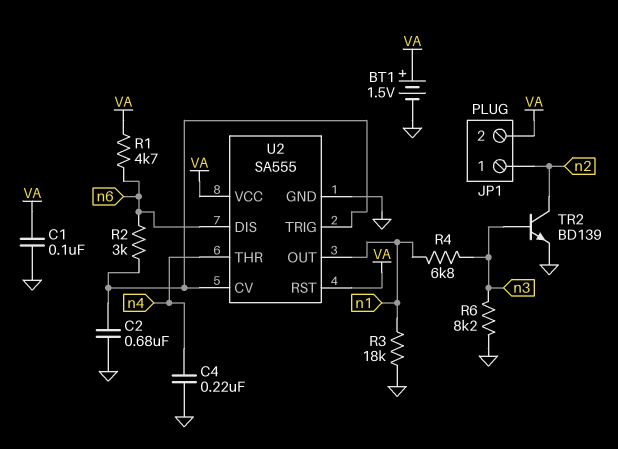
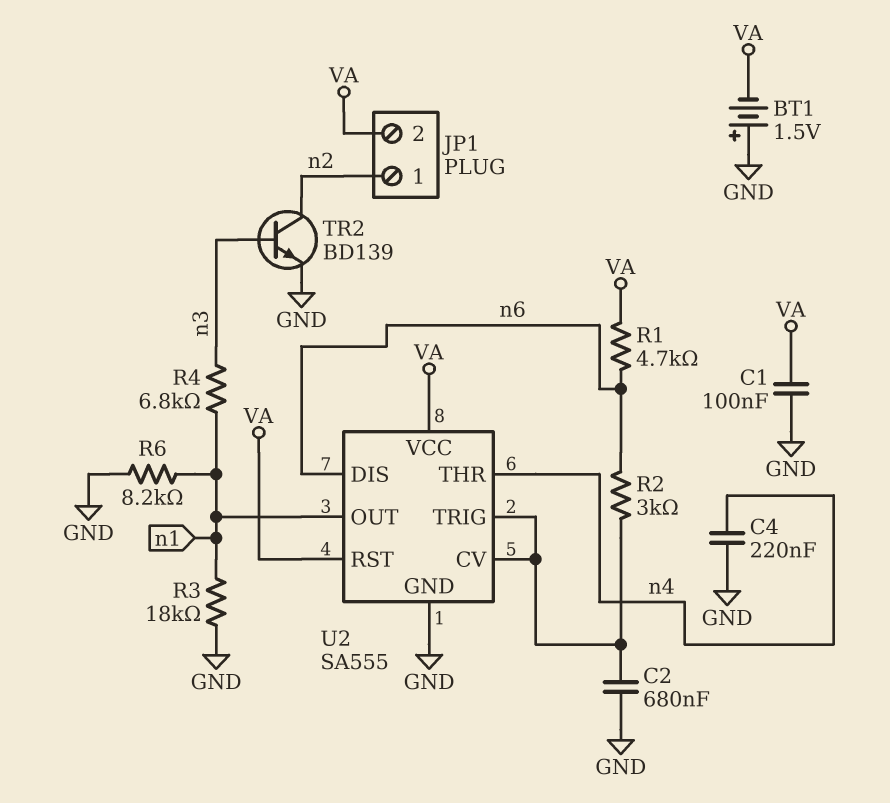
BT1: 1.5V (plus VA, minus GND) -> 1.5V (plus GND, minus VA)
R6: 8.2k (GND, n3) -> 8.2k (GND, n1)

